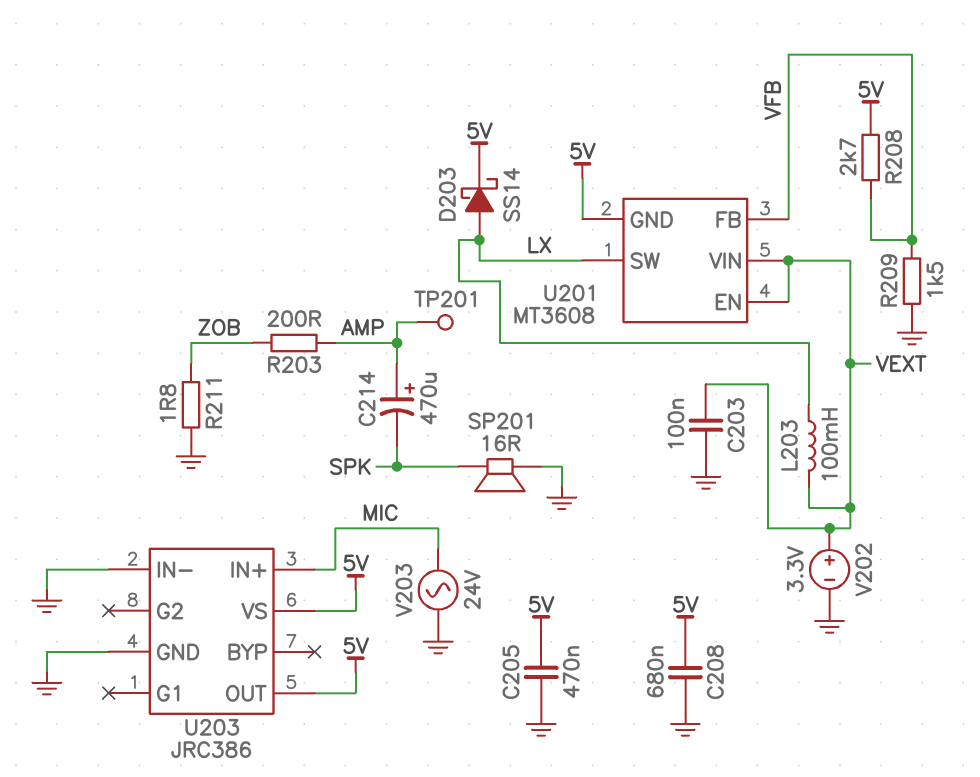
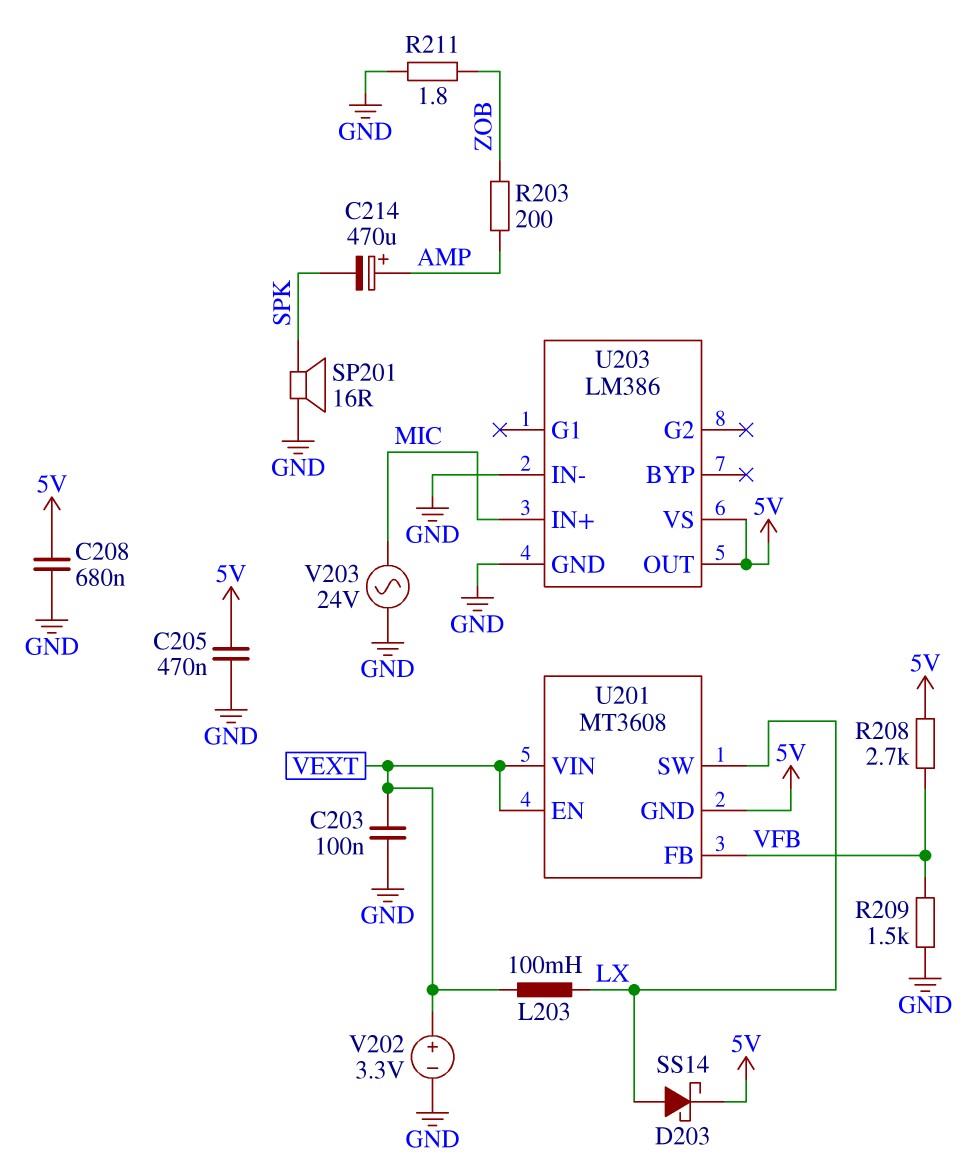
TP201: test point (AMP) -> none
U203: JRC386 -> LM386

